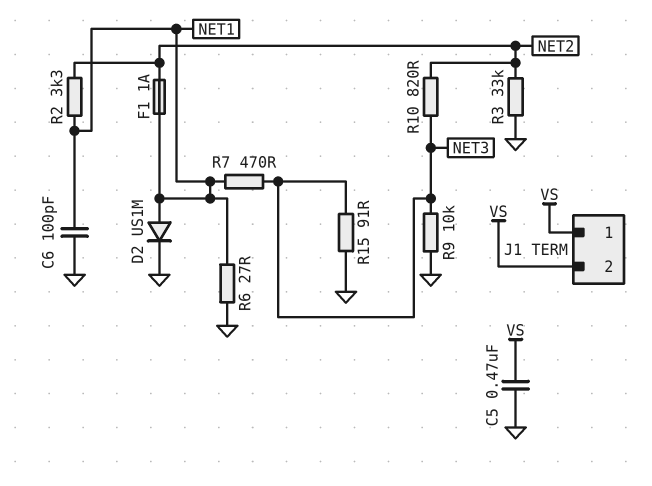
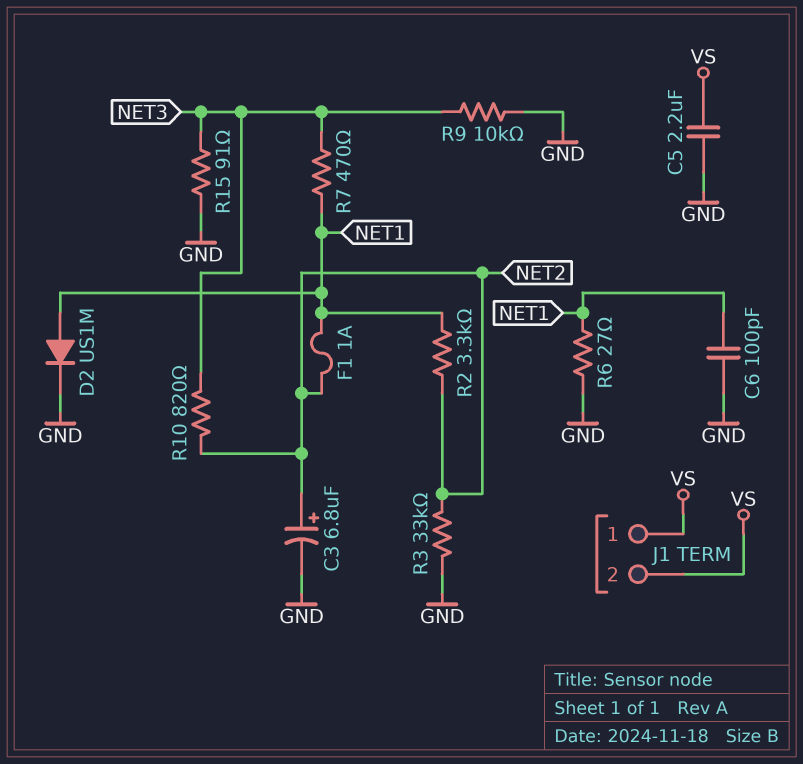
C3: none -> 6.8uF (plus NET2, minus GND)
C5: 470nF (GND, VS) -> 2.2uF (GND, VS)

